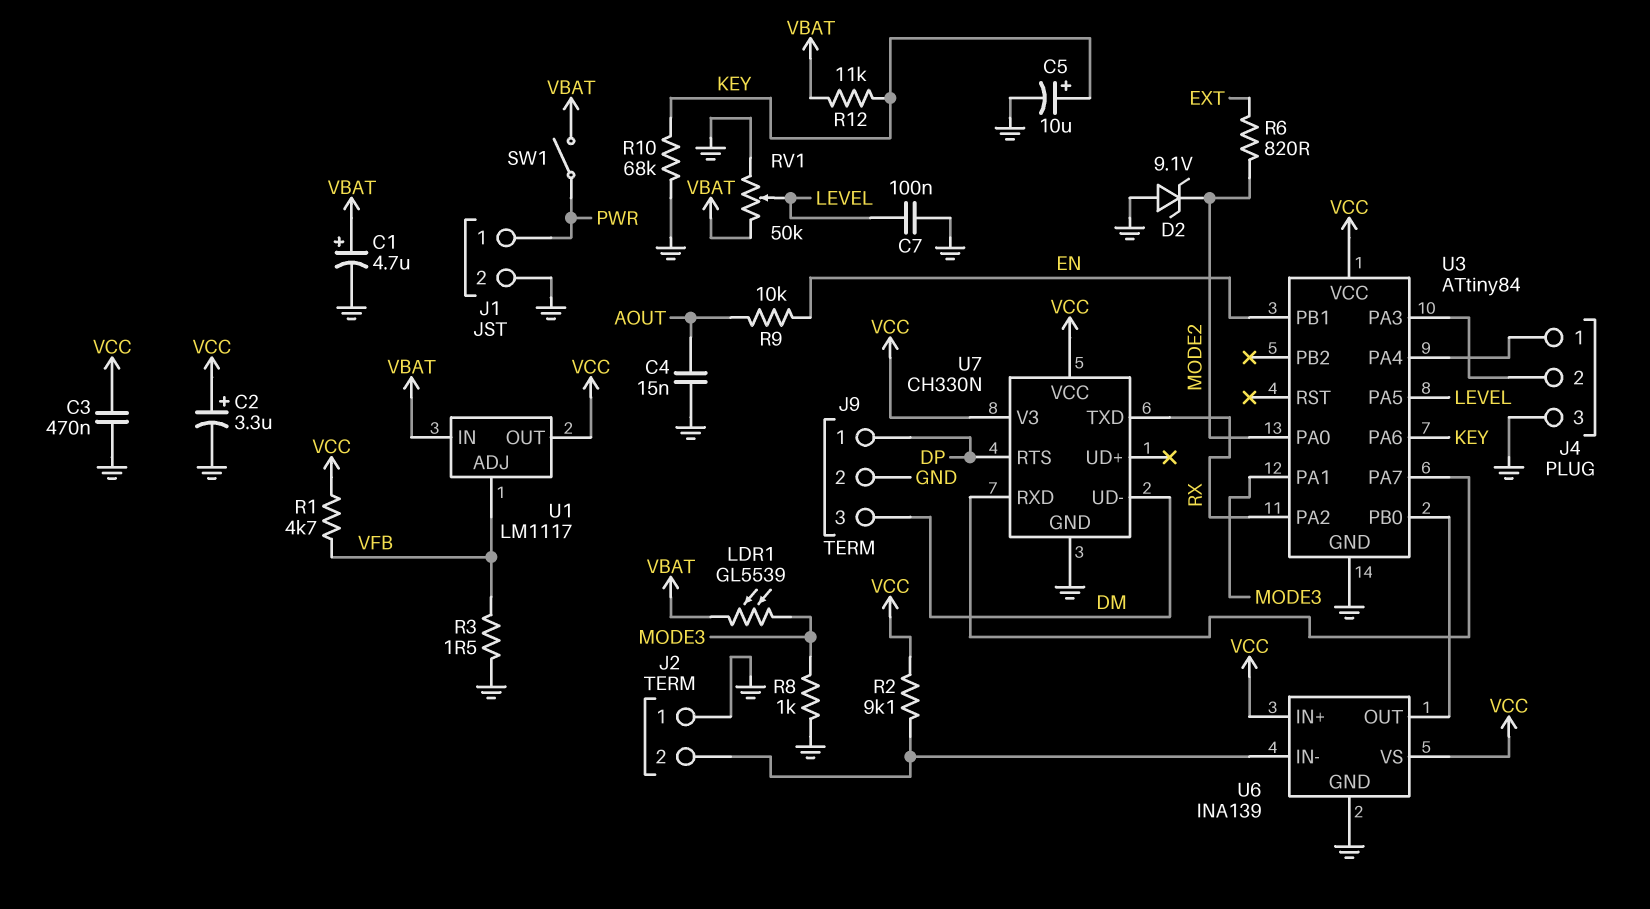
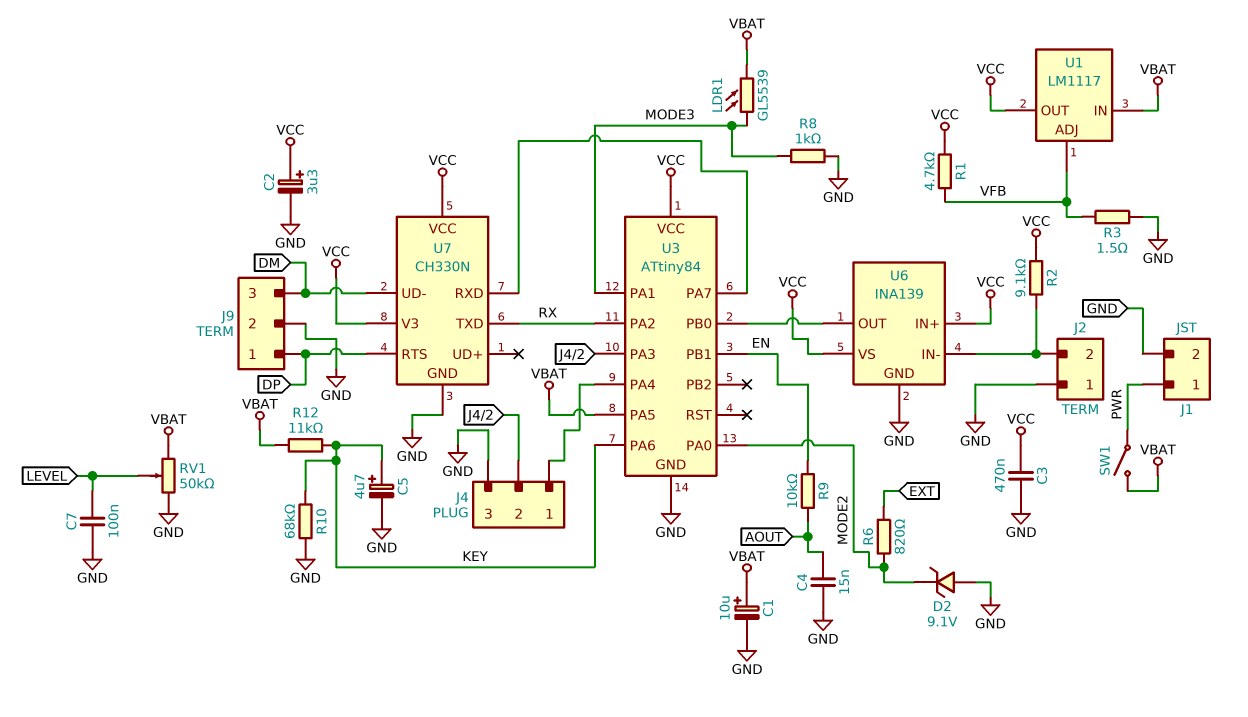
C1: 4.7uF (plus VBAT, minus GND) -> 10uF (plus VBAT, minus GND)
C5: 10uF (plus KEY, minus GND) -> 4.7uF (plus KEY, minus GND)
U3 pin PA5: LEVEL -> VBAT

